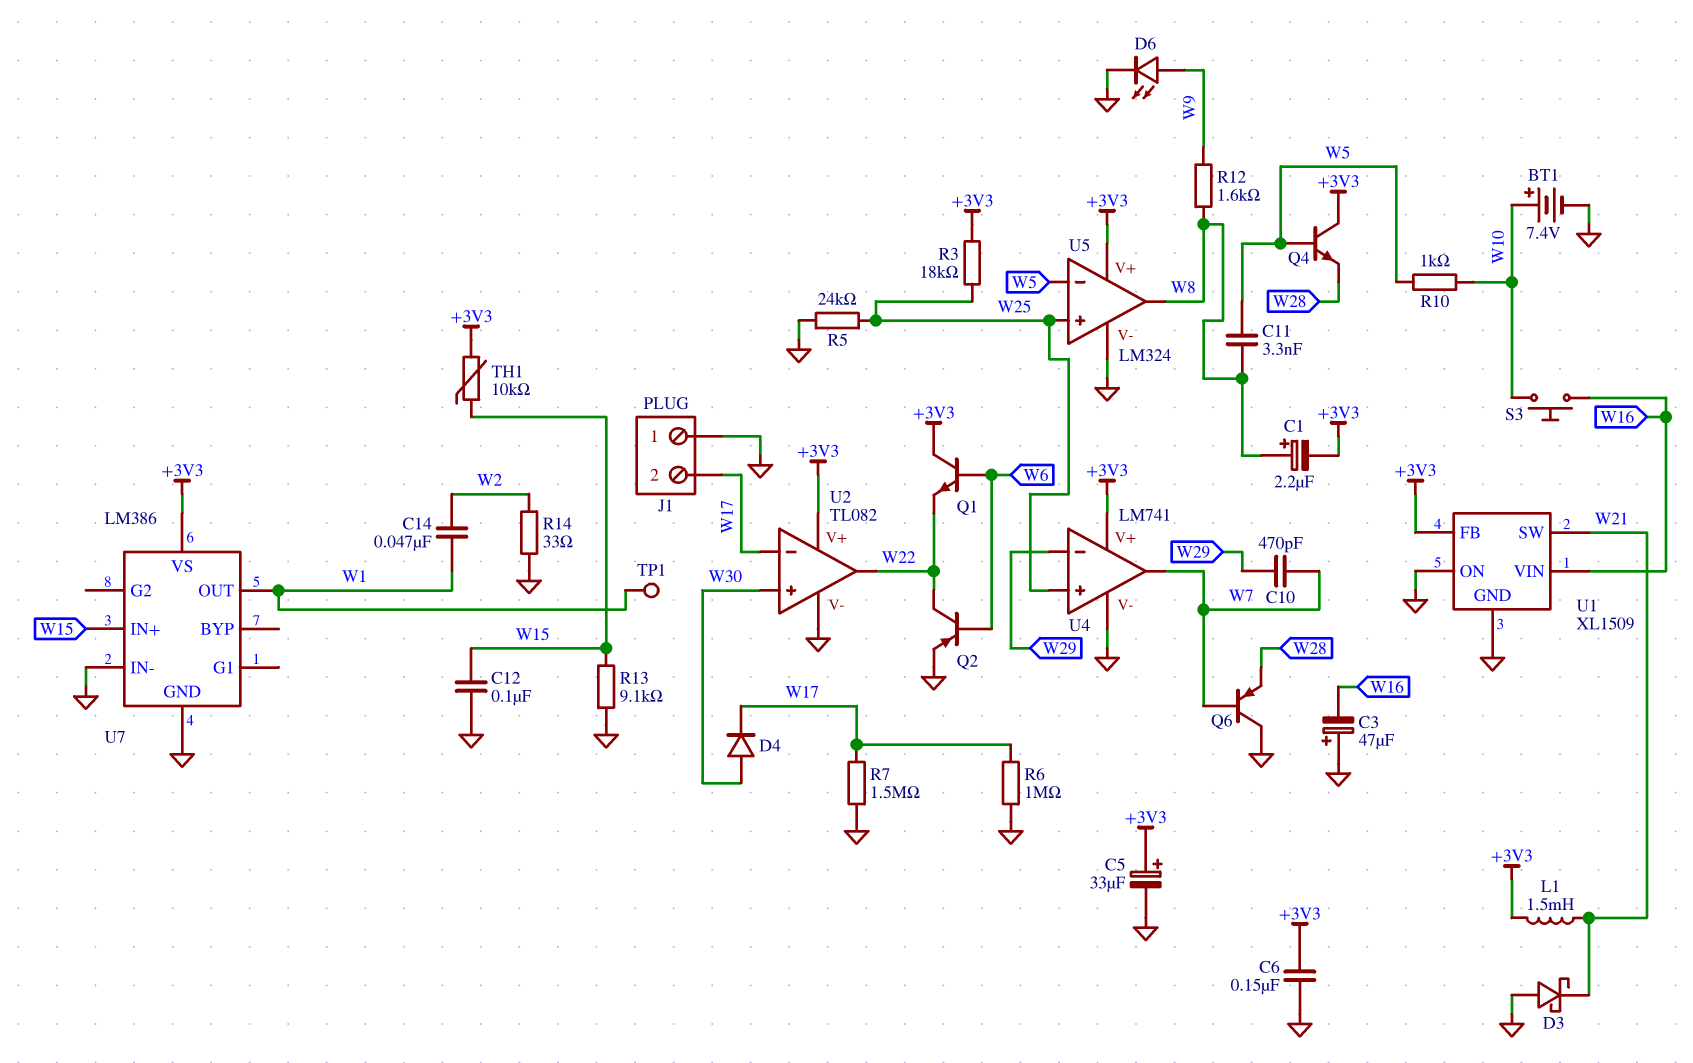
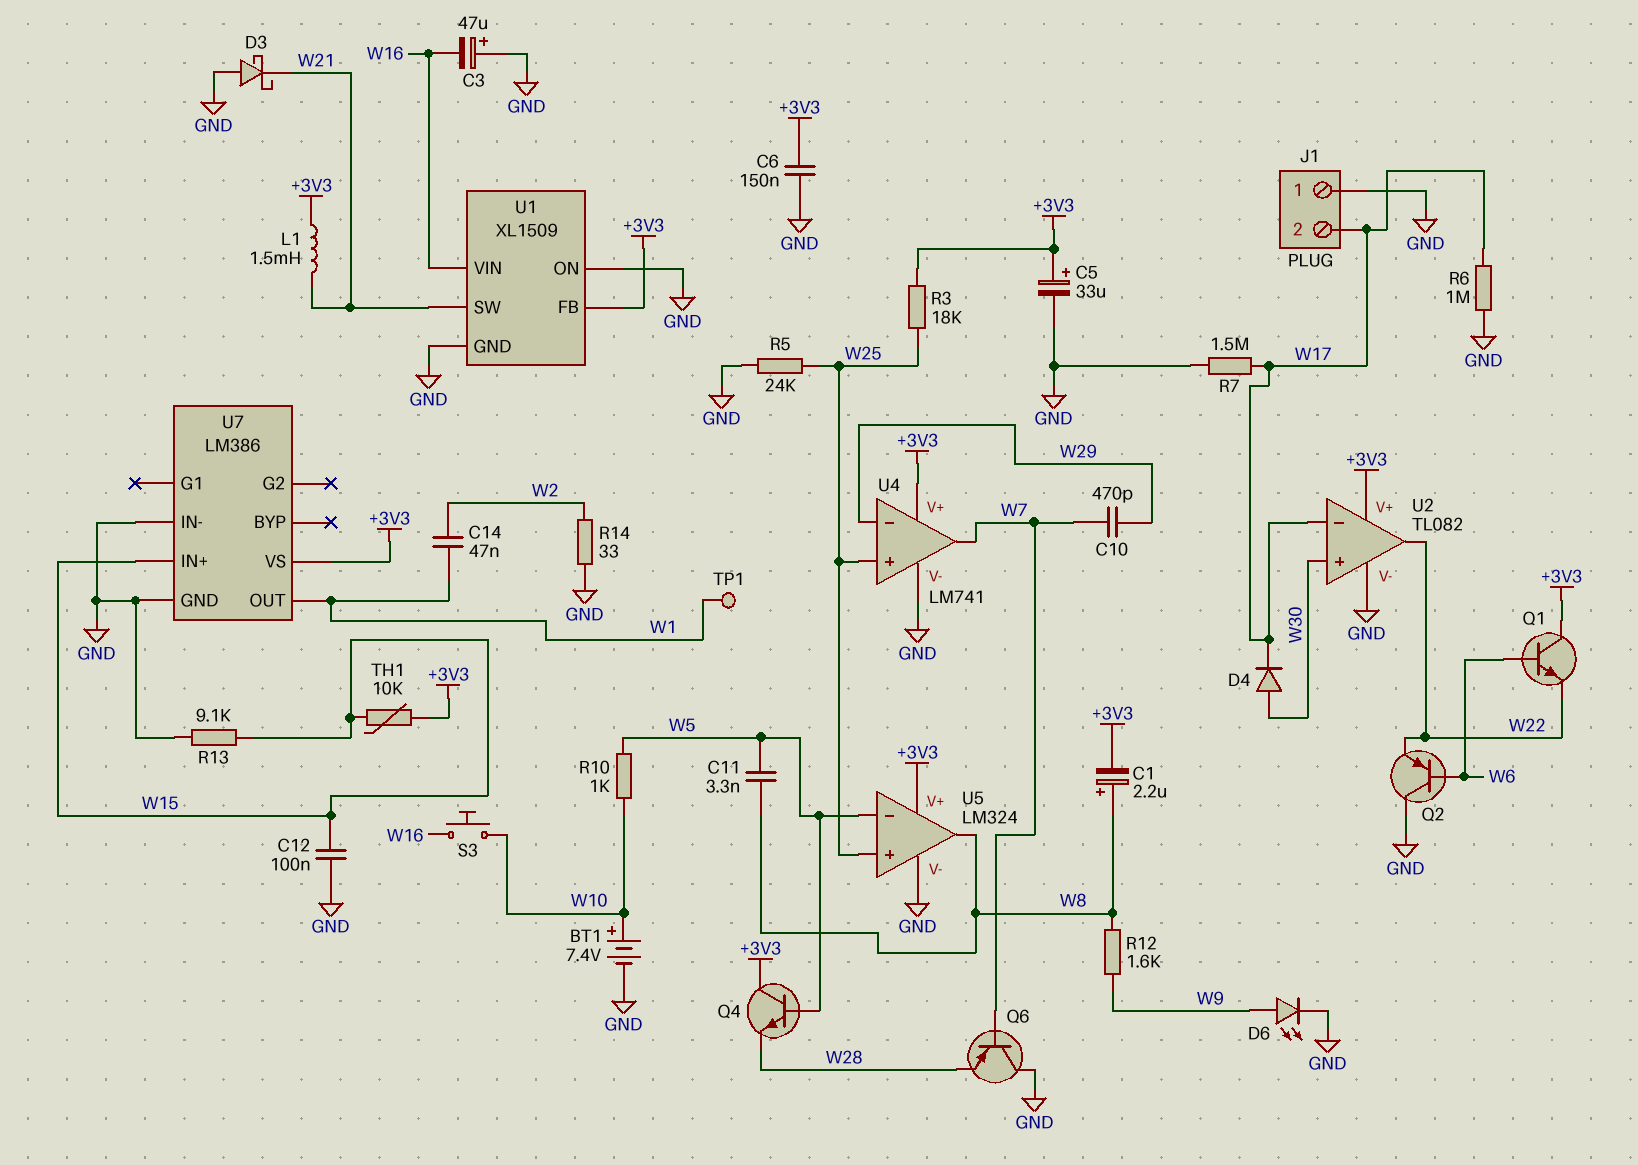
Q2: PNP (B W6, C W22, E GND) -> PNP (B W6, C GND, E W22)

